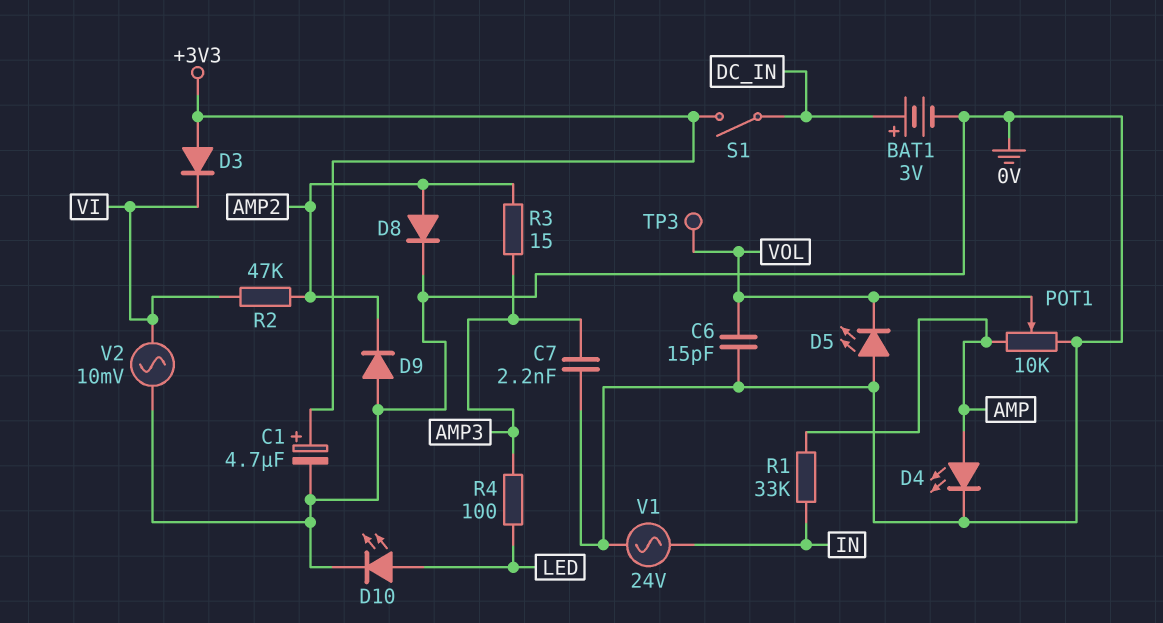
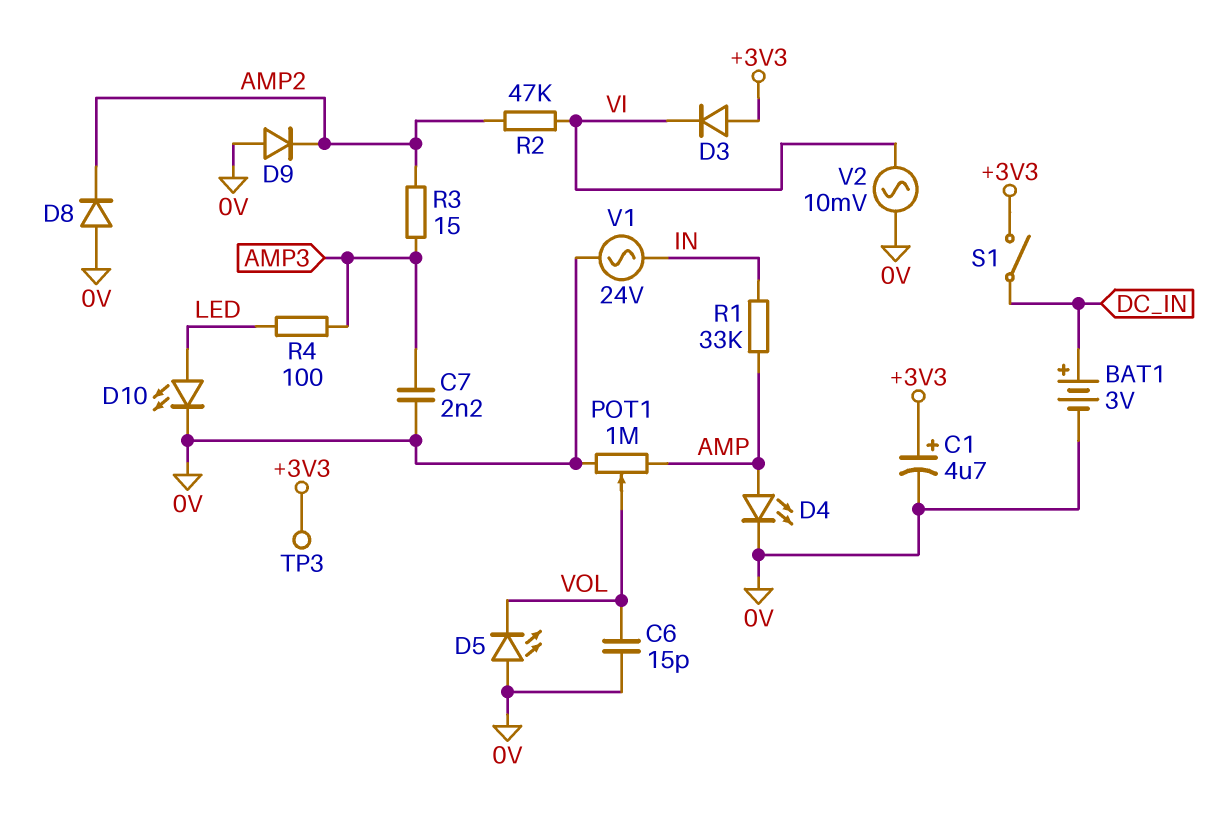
D8: diode (A AMP2, K 0V) -> diode (A 0V, K AMP2)
POT1: 10k (0V, AMP, wiper VOL) -> 1M (0V, AMP, wiper VOL)
TP3: test point (VOL) -> test point (+3V3)

